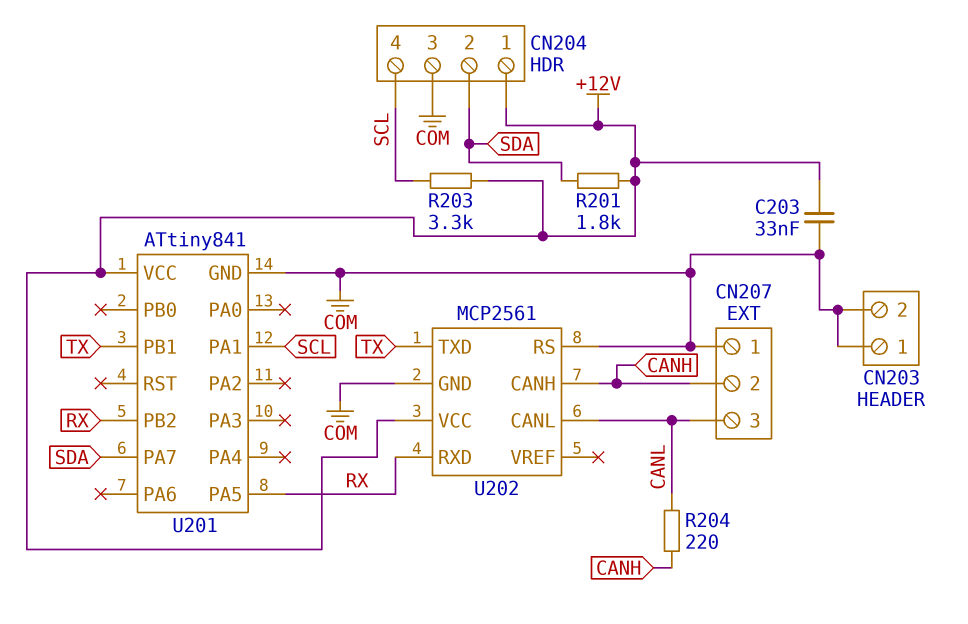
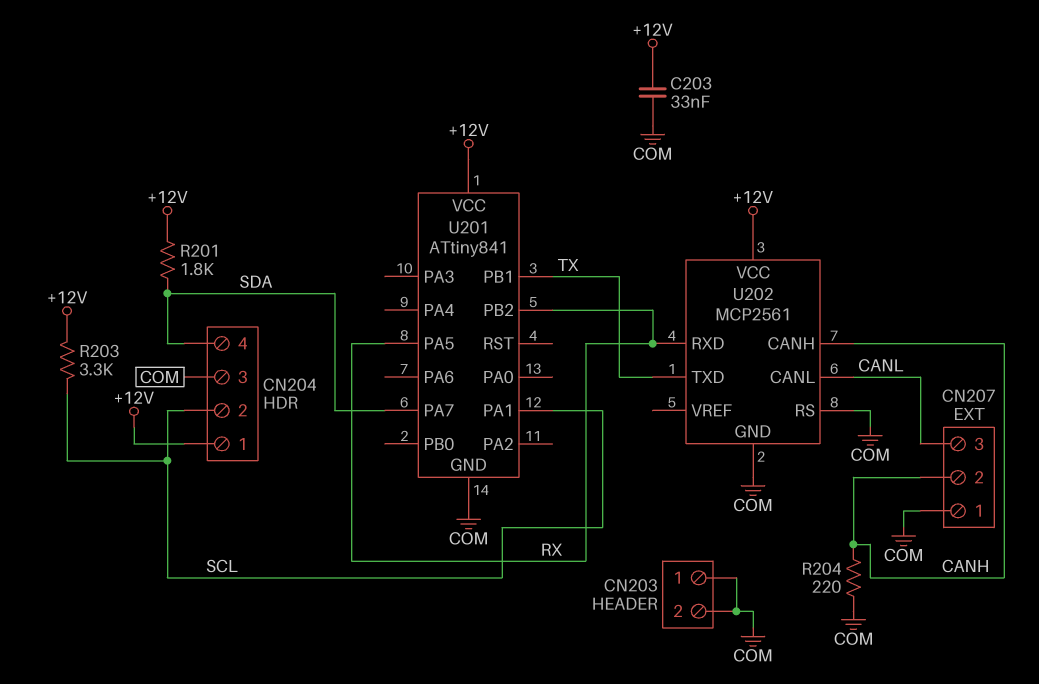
CN204 pin 2: SDA -> SCL
CN204 pin 4: SCL -> SDA
R204: 220 (CANH, CANL) -> 220 (CANH, COM)

